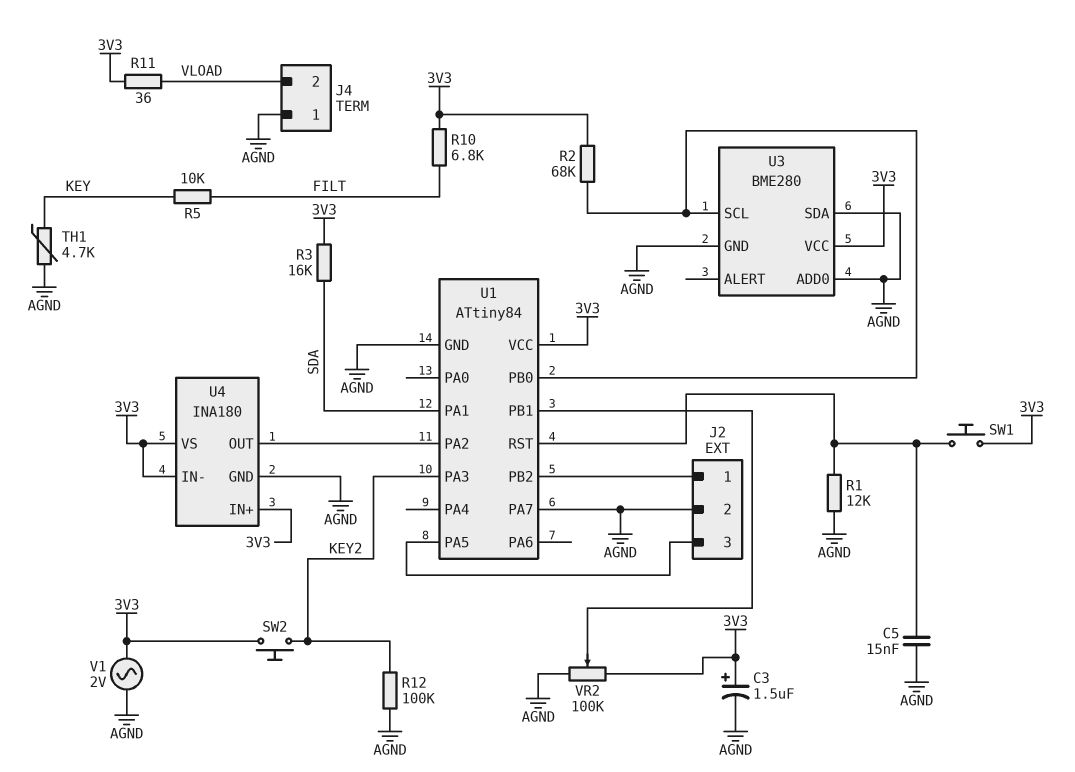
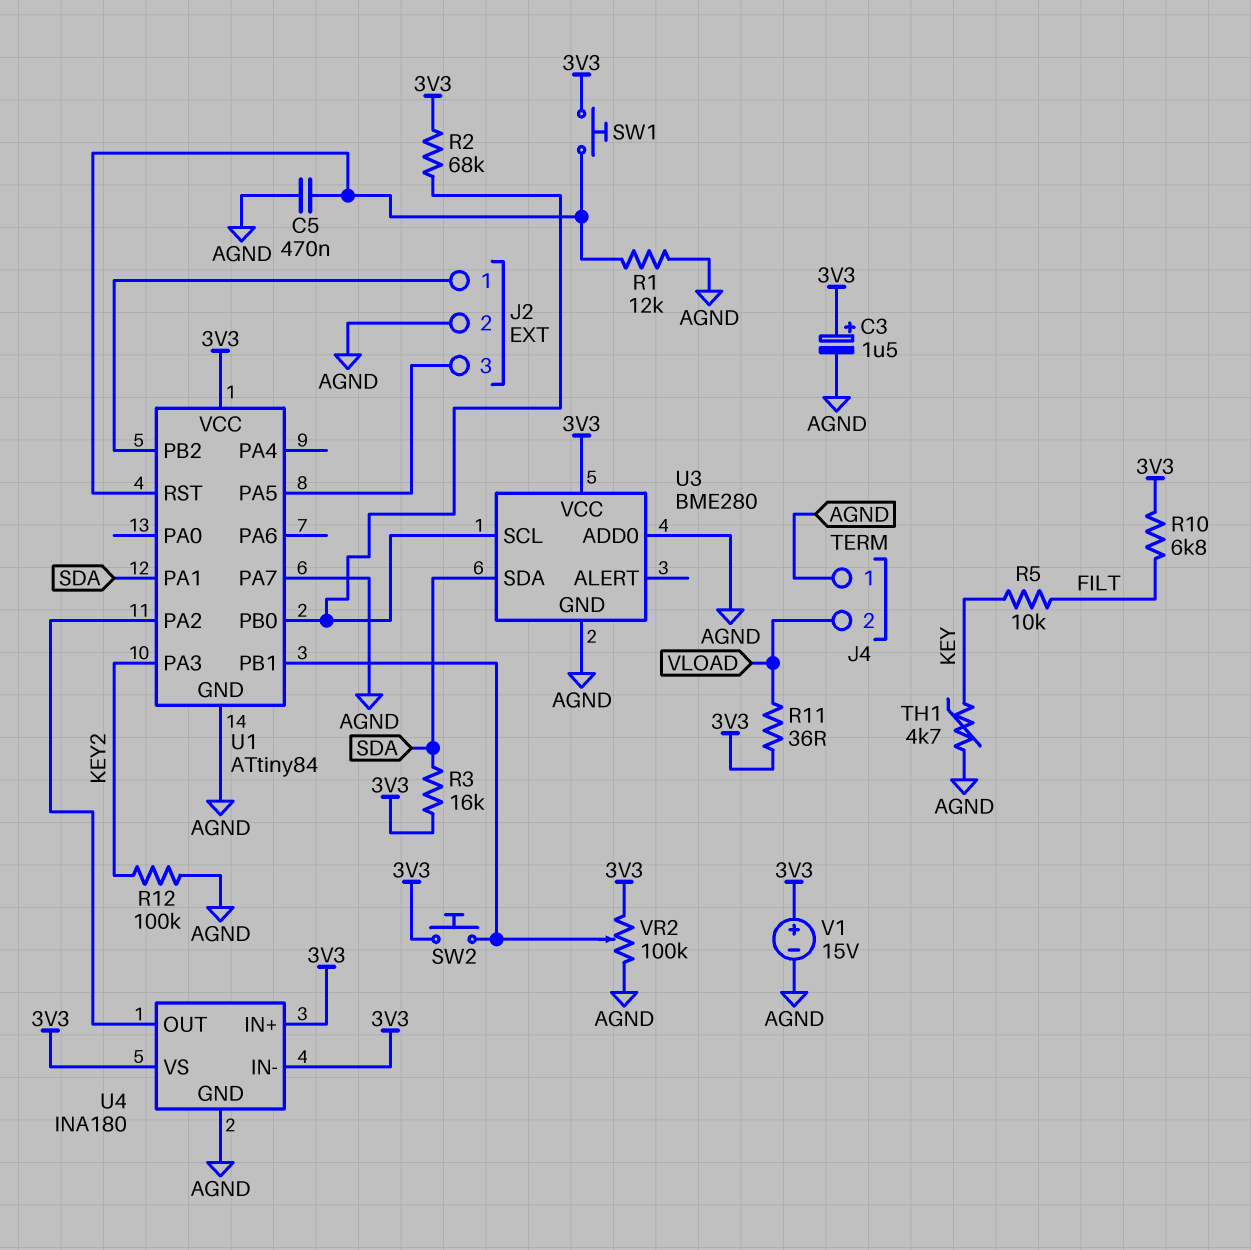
C5: 15nF (AGND, U1/RST) -> 470nF (AGND, U1/RST)
SW2: button (3V3, KEY2) -> button (3V3, U1/PB1)
U3 pin SDA: AGND -> SDA
V1: AC 2V (3V3, AGND) -> 15V (plus 3V3, minus AGND)

